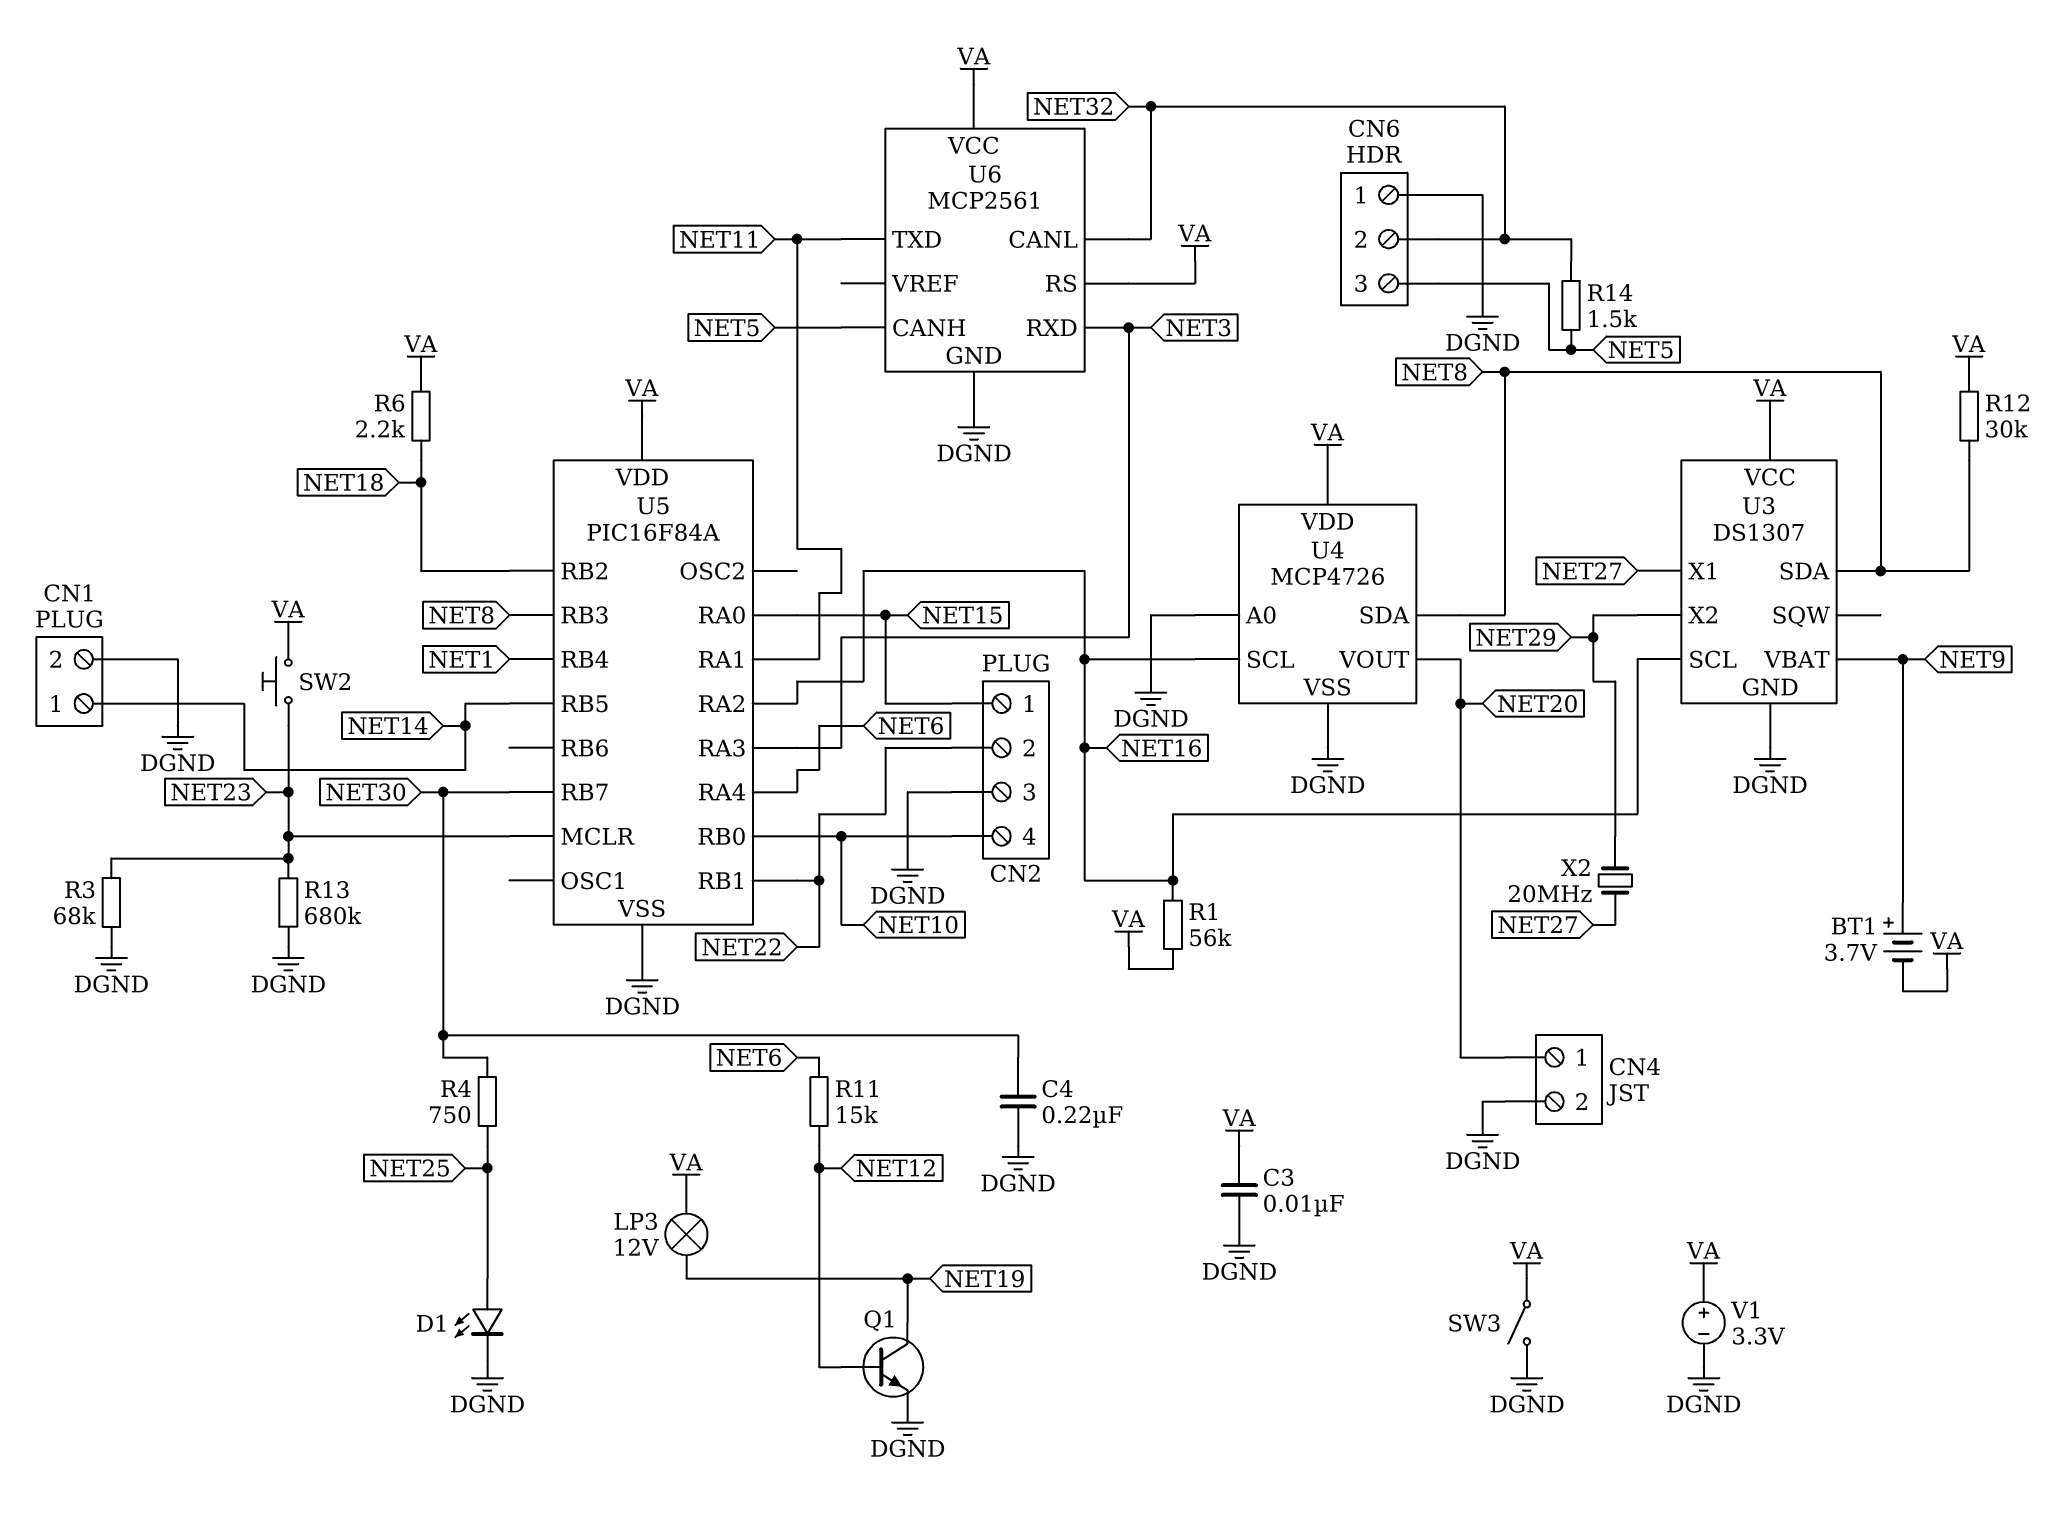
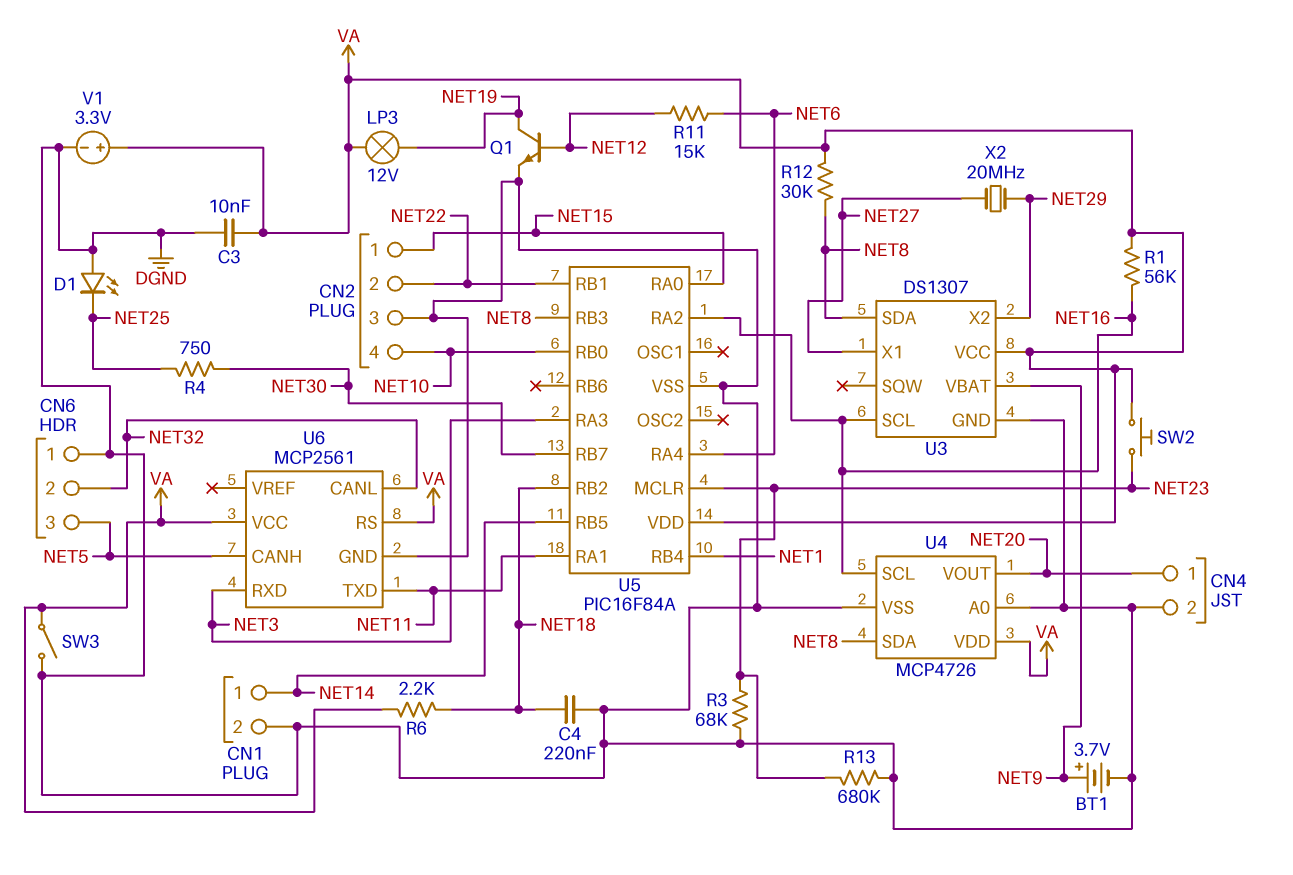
BT1: 3.7V (plus NET9, minus VA) -> 3.7V (plus NET9, minus DGND)
C4: 220nF (DGND, NET30) -> 220nF (DGND, NET18)
D1: LED (A NET25, K DGND) -> LED (A DGND, K NET25)
R14: 1.5k (NET5, NET32) -> none

